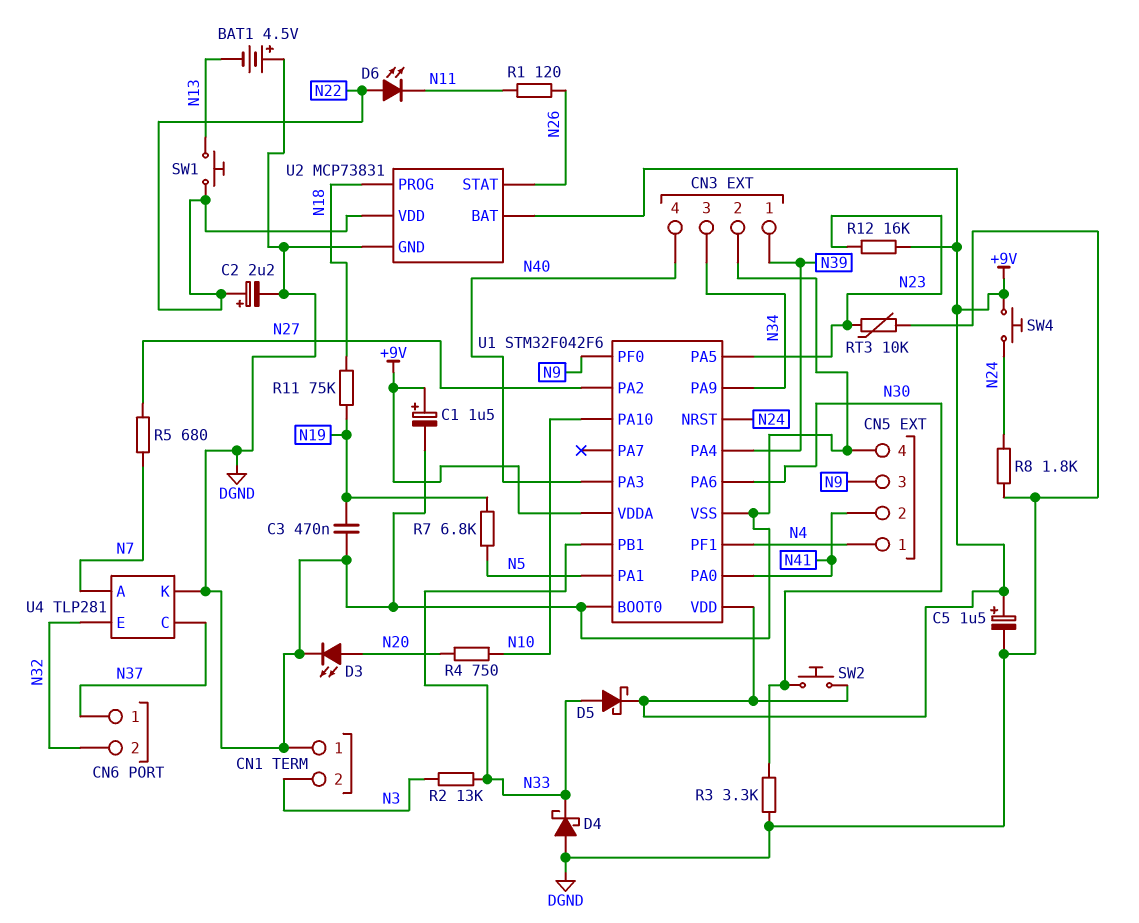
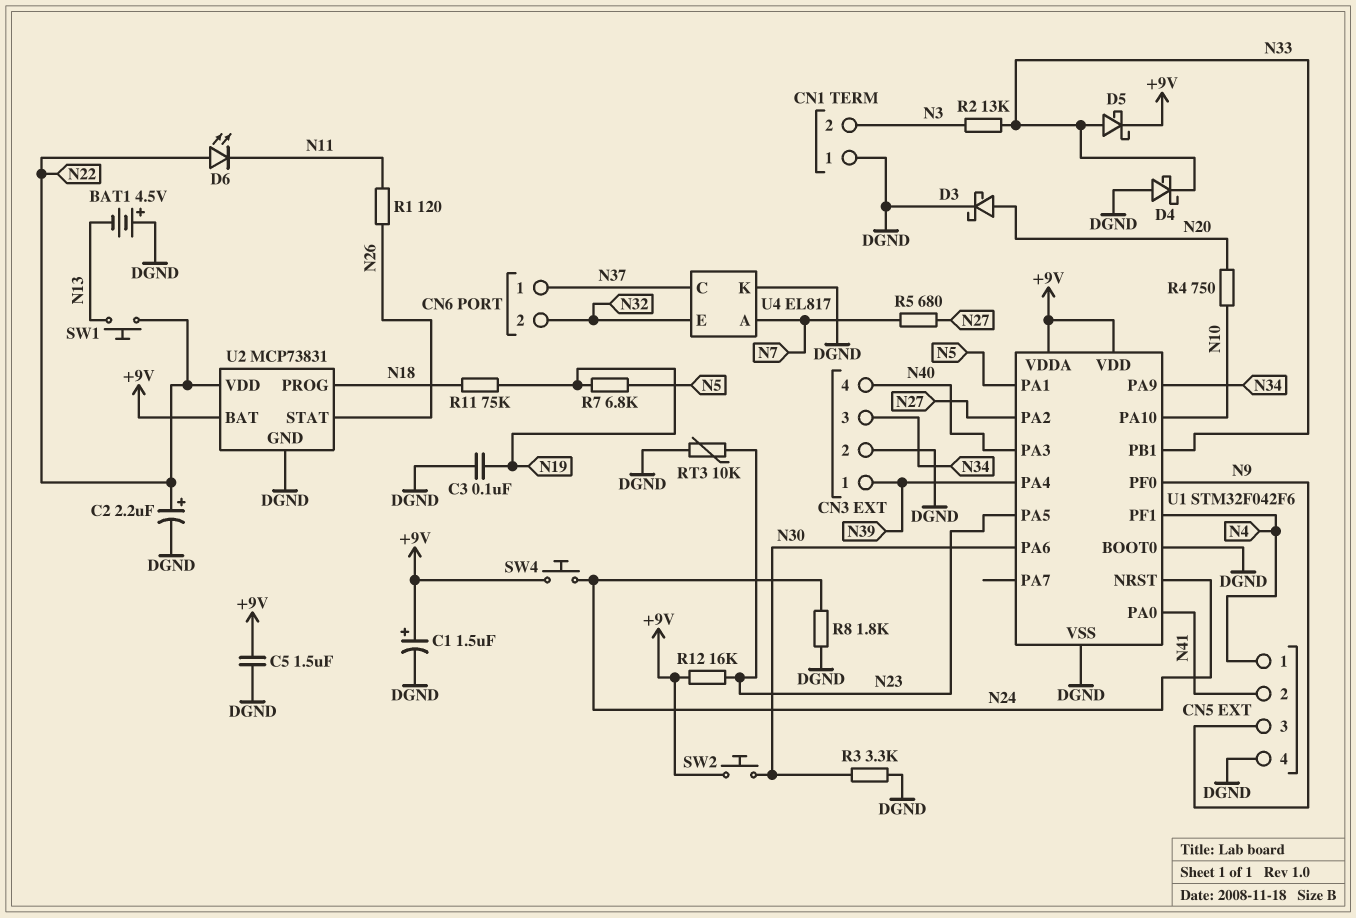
C3: 470nF (DGND, N19) -> 100nF (DGND, N19)
C5: 1.5uF (plus +9V, minus DGND) -> 1.5uF (+9V, DGND)
D3: LED (A N20, K DGND) -> schottky (A N20, K DGND)
U4: TLP281 -> EL817

